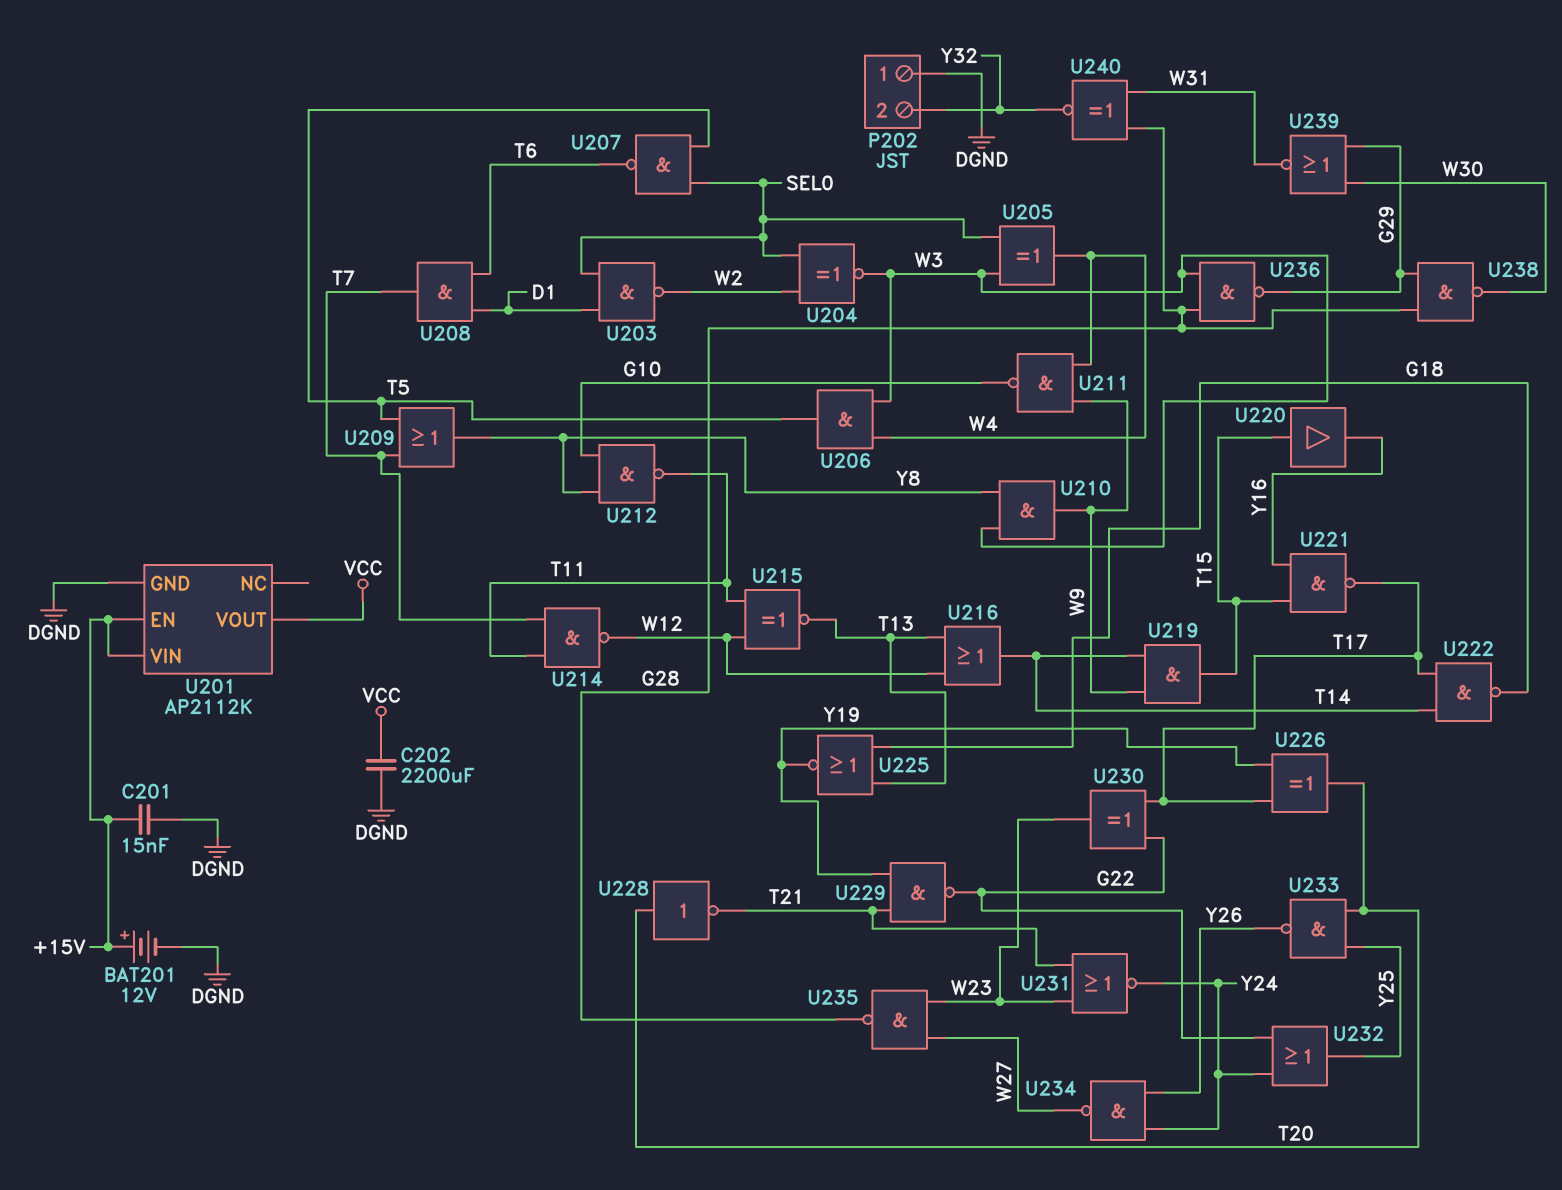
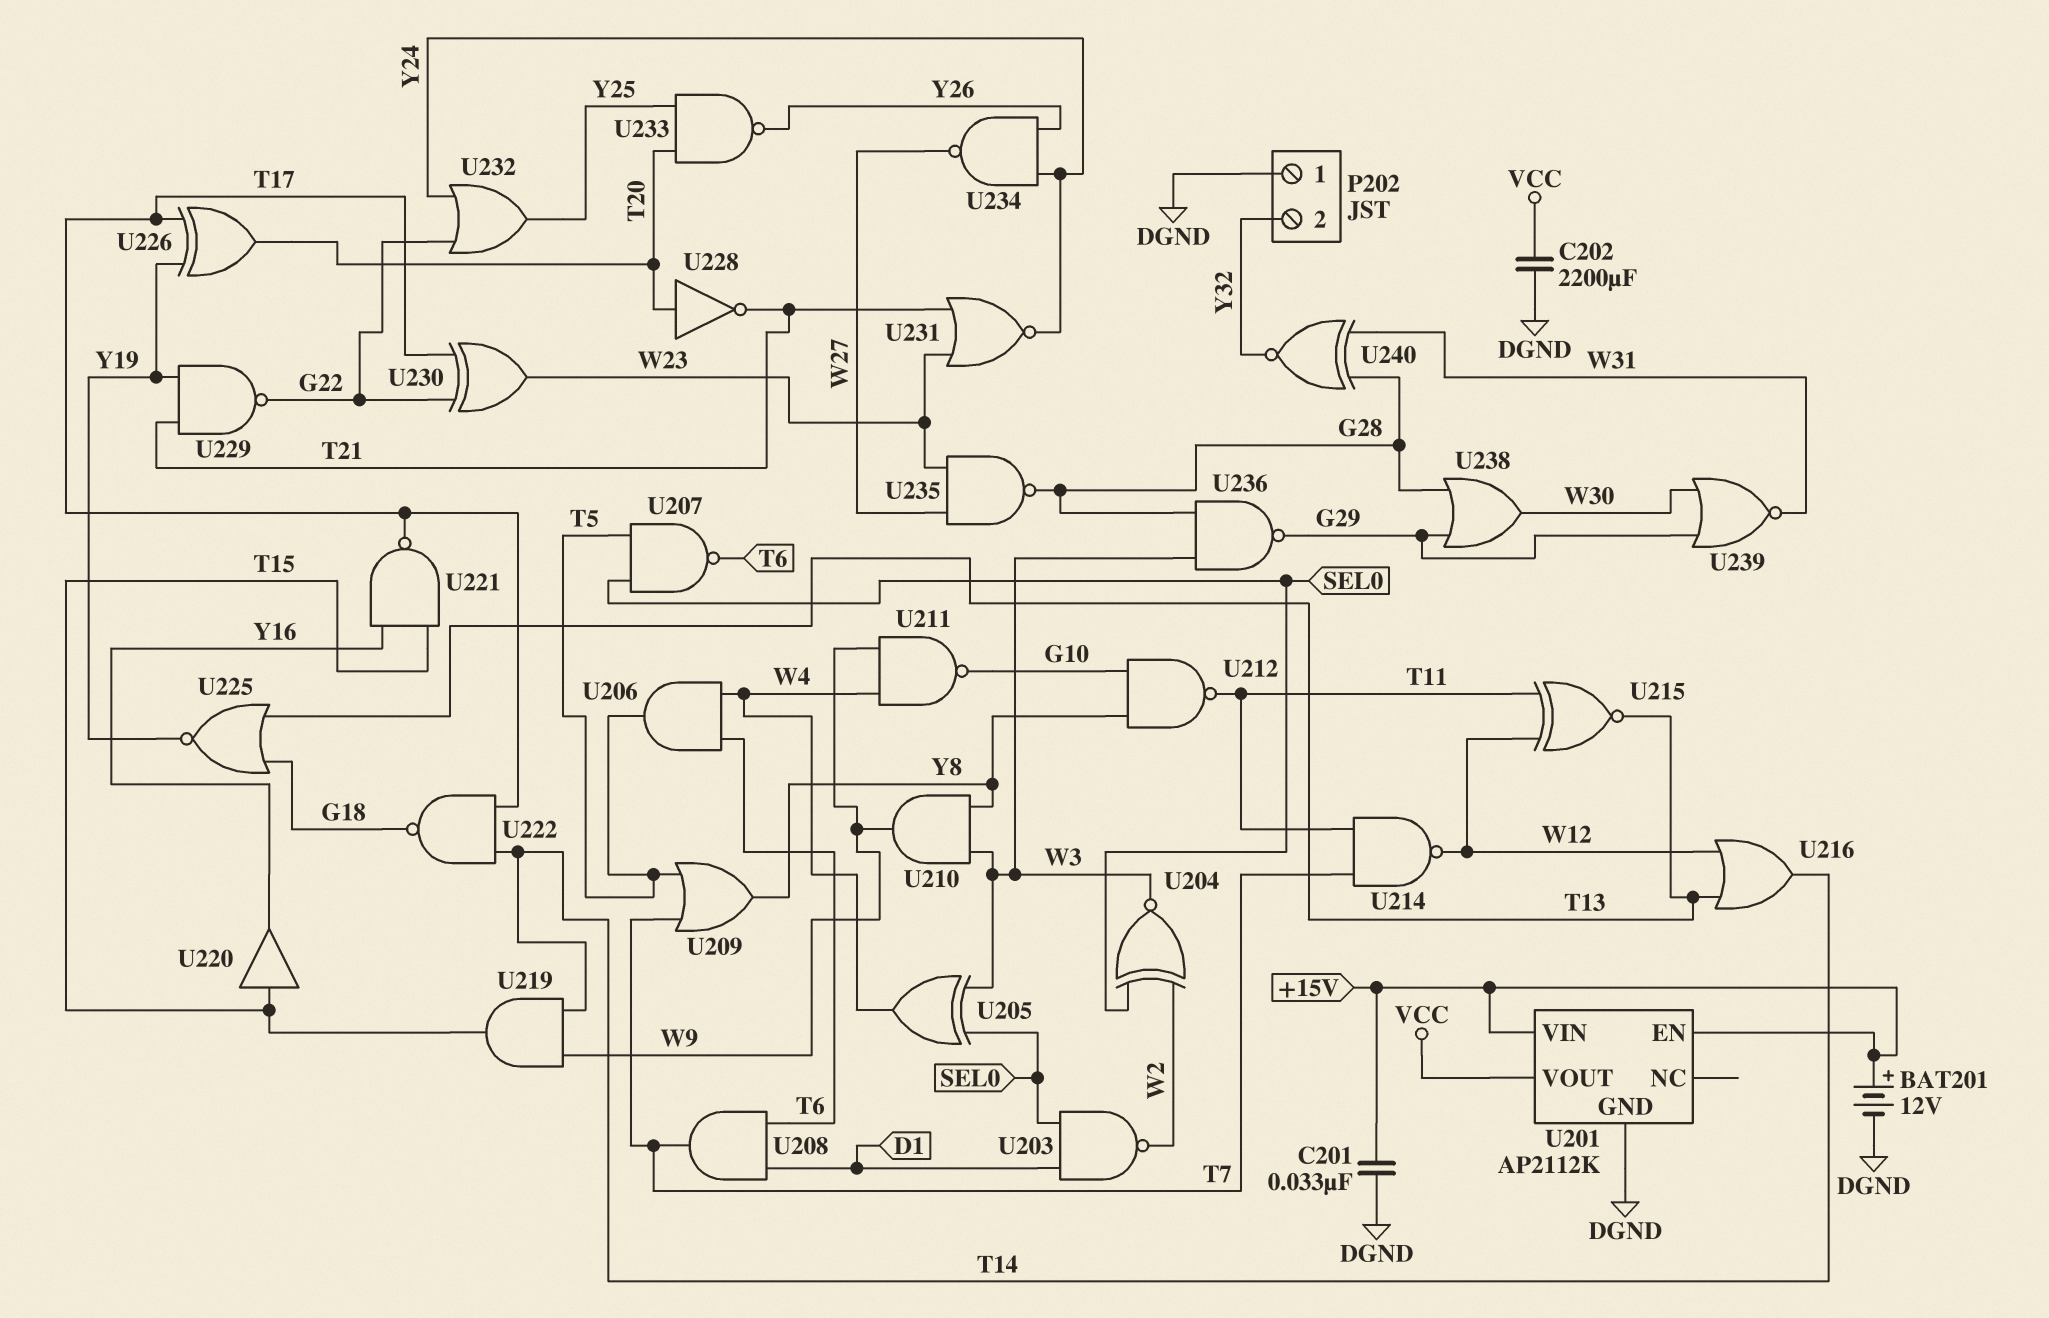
C201: 15nF (+15V, DGND) -> 33nF (+15V, DGND)
U206: AND (in W3, in W4, out T5) -> AND (in T6, in W4, out T5)
U238: NAND (in G28, in G29, out W30) -> OR (in G28, in G29, out W30)

